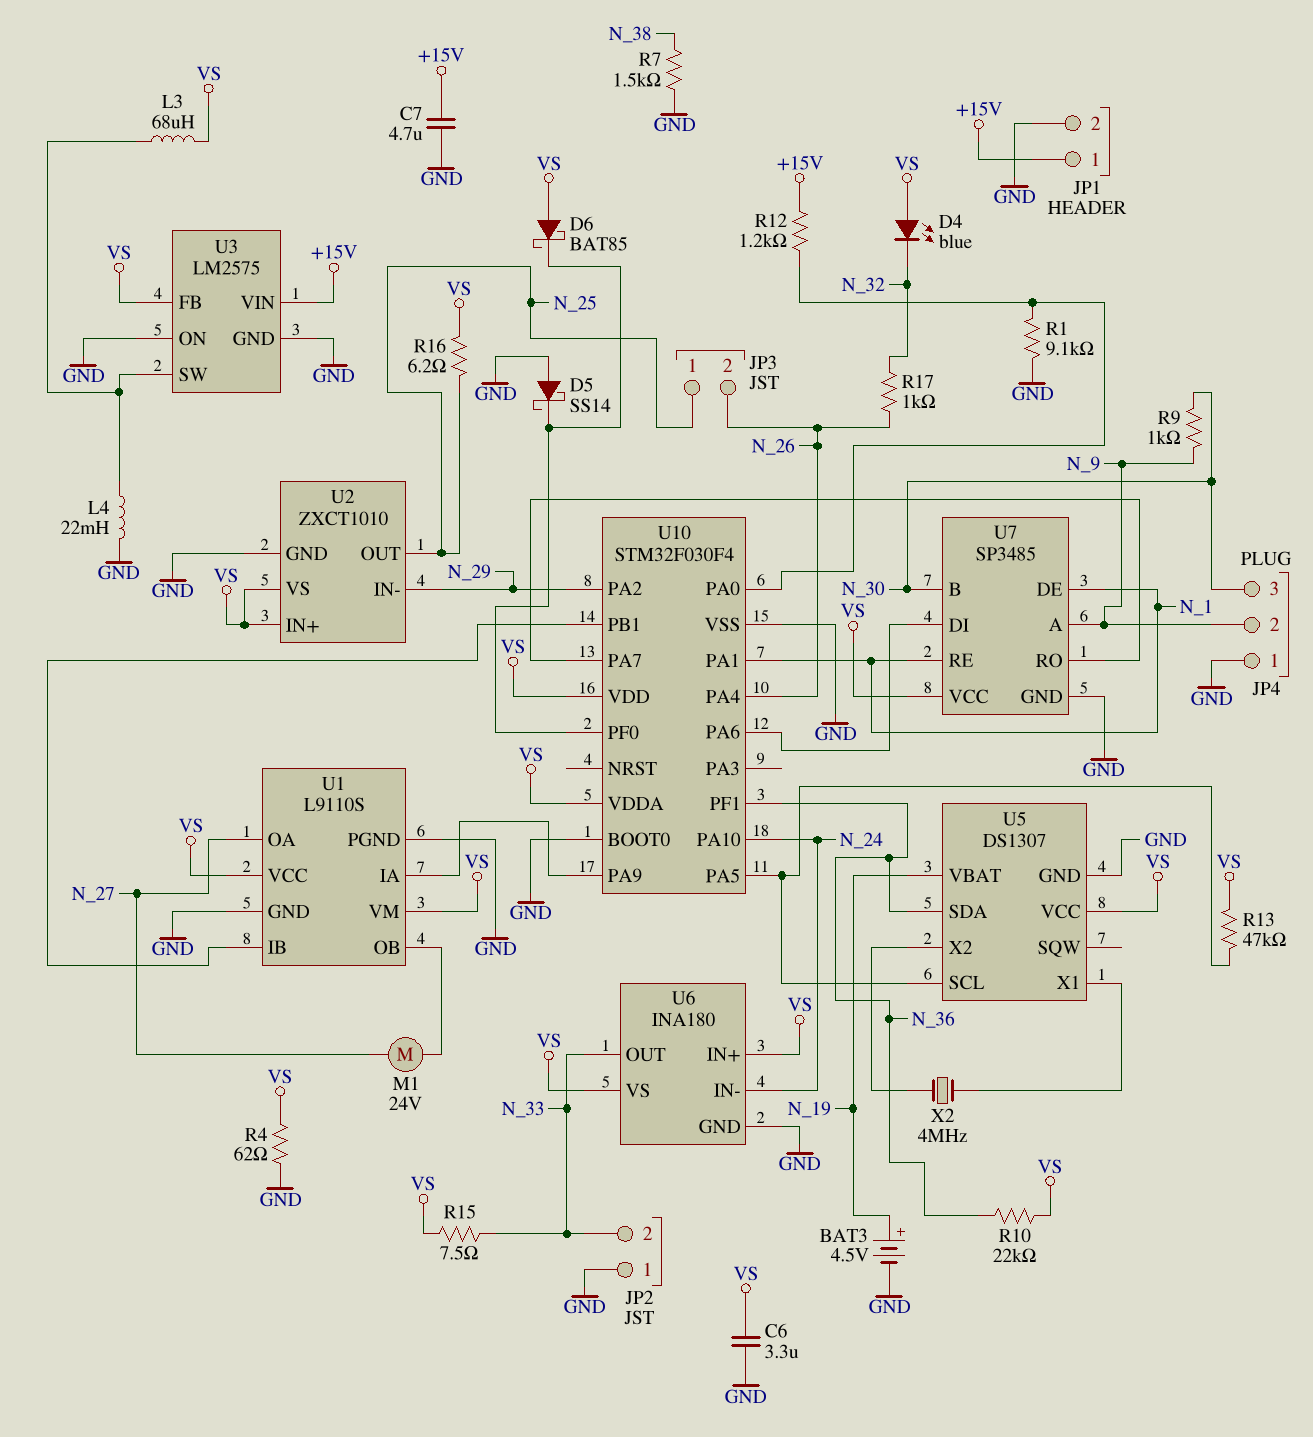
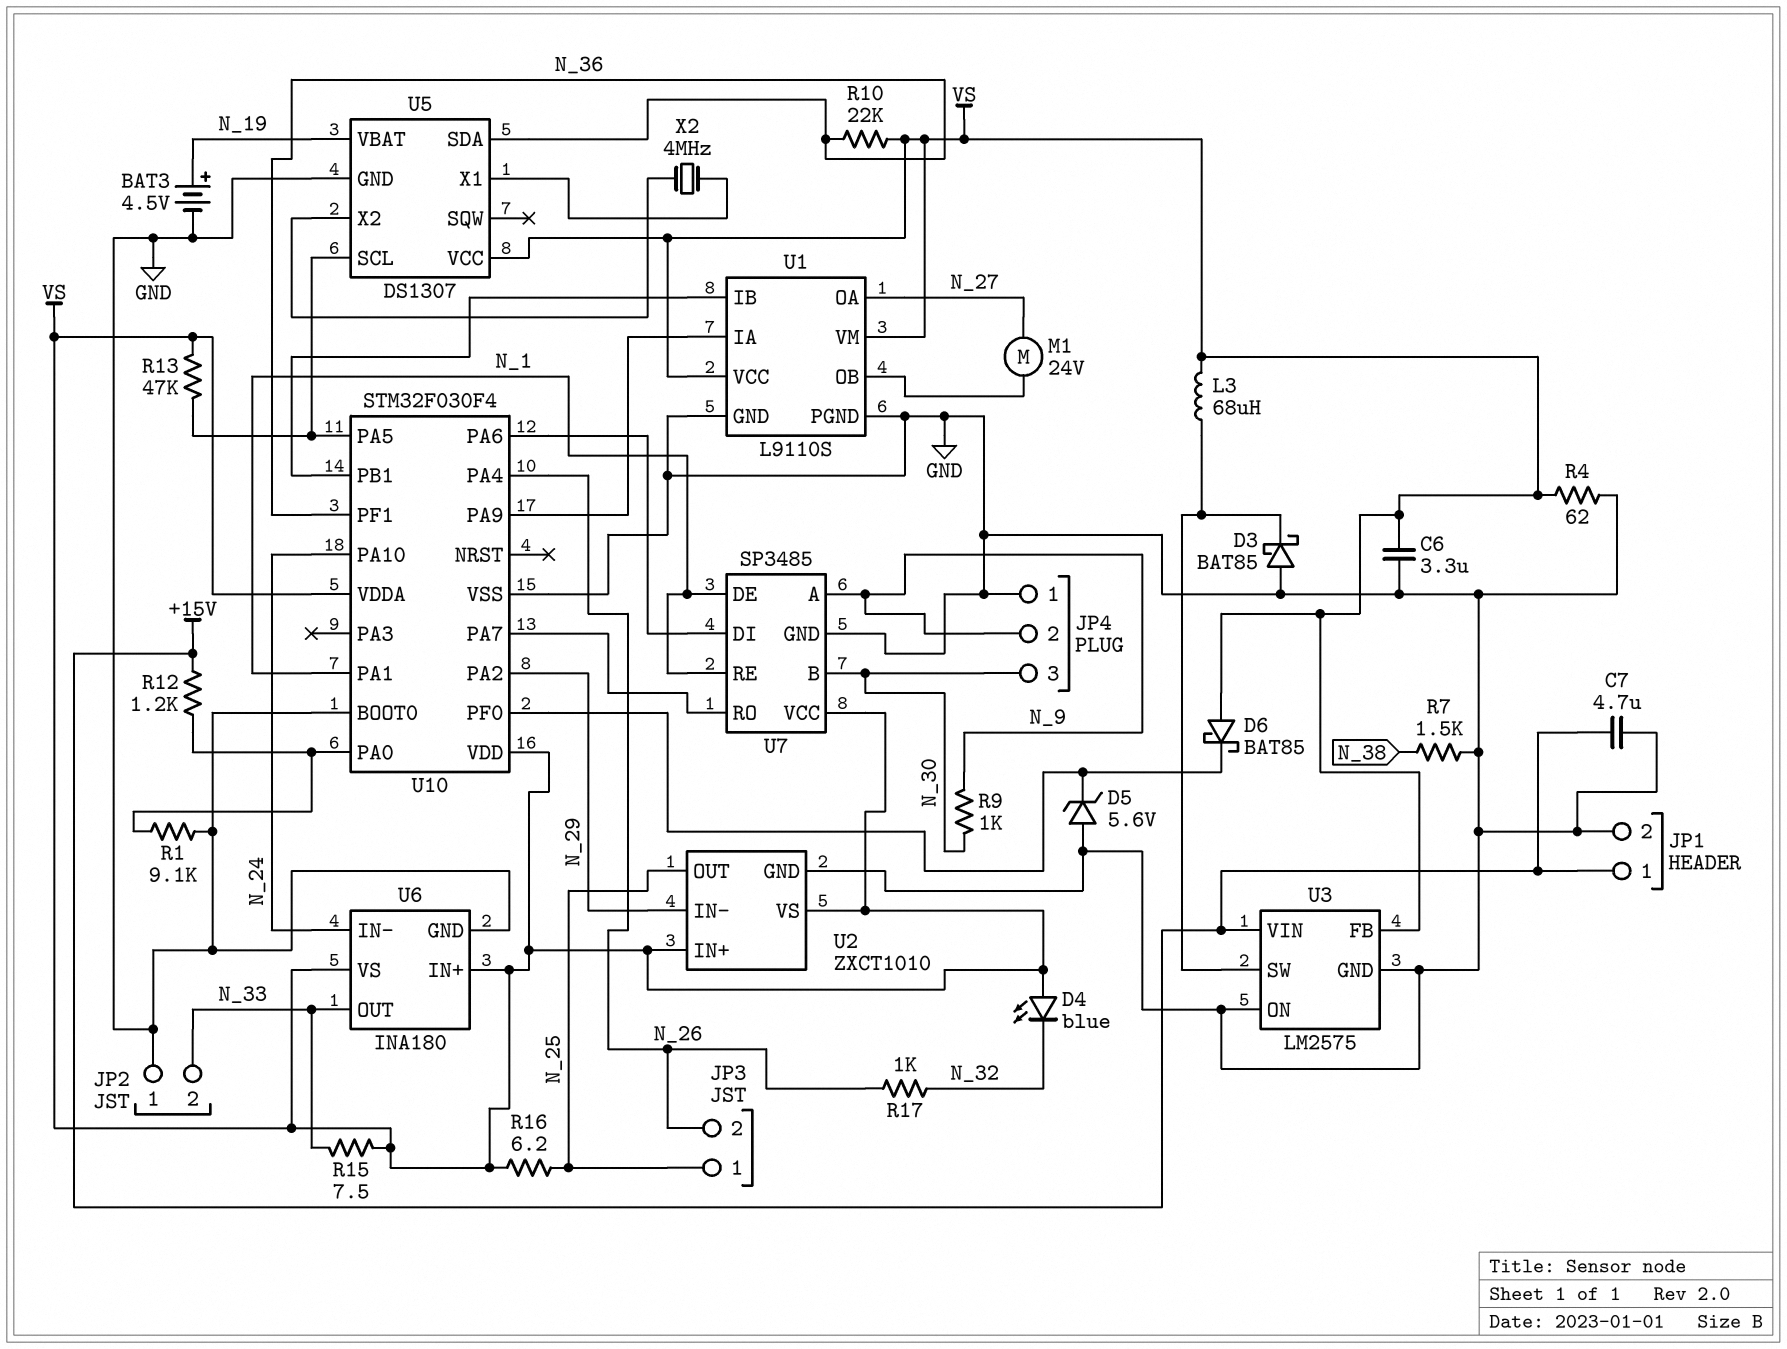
D3: none -> schottky BAT85 (A GND, K U3/SW)
D5: schottky SS14 (A GND, K U10/PF0) -> zener 5.6V (A GND, K U10/PF0)
L4: 22mH (GND, U3/SW) -> none

